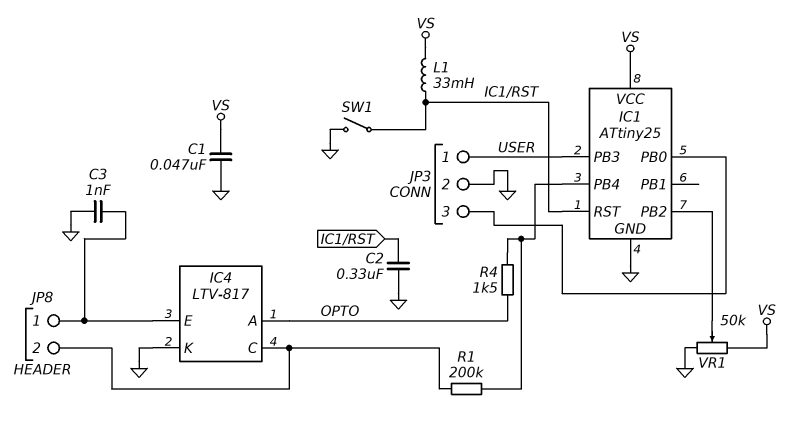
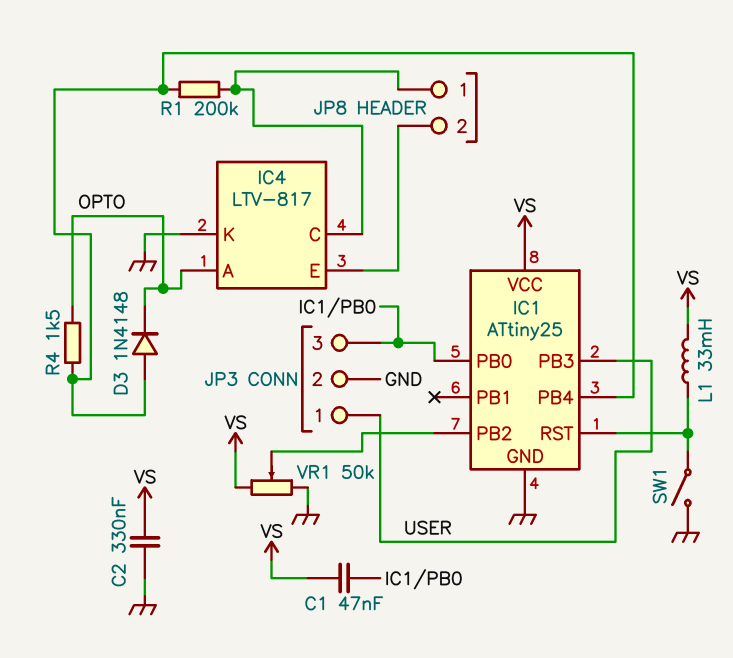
C1: 47nF (GND, VS) -> 47nF (IC1/PB0, VS)
C2: 330nF (GND, IC1/RST) -> 330nF (GND, VS)
C3: 1nF (GND, IC4/E) -> none
D3: none -> diode 1N4148 (A IC1/PB4, K OPTO)
JP8 pin 1: IC4/E -> IC4/C
JP8 pin 2: IC4/C -> IC4/E

